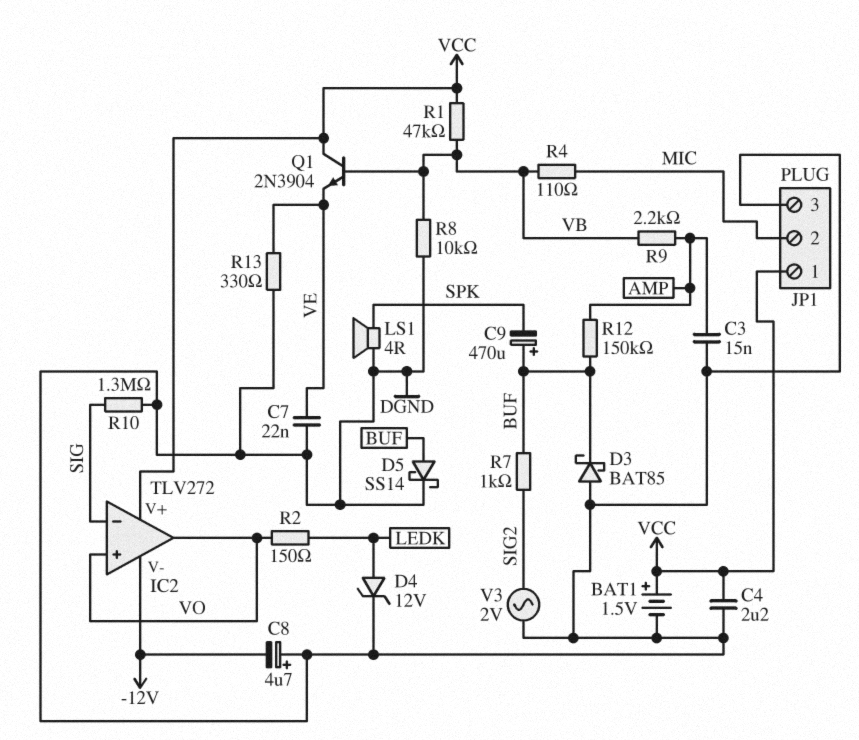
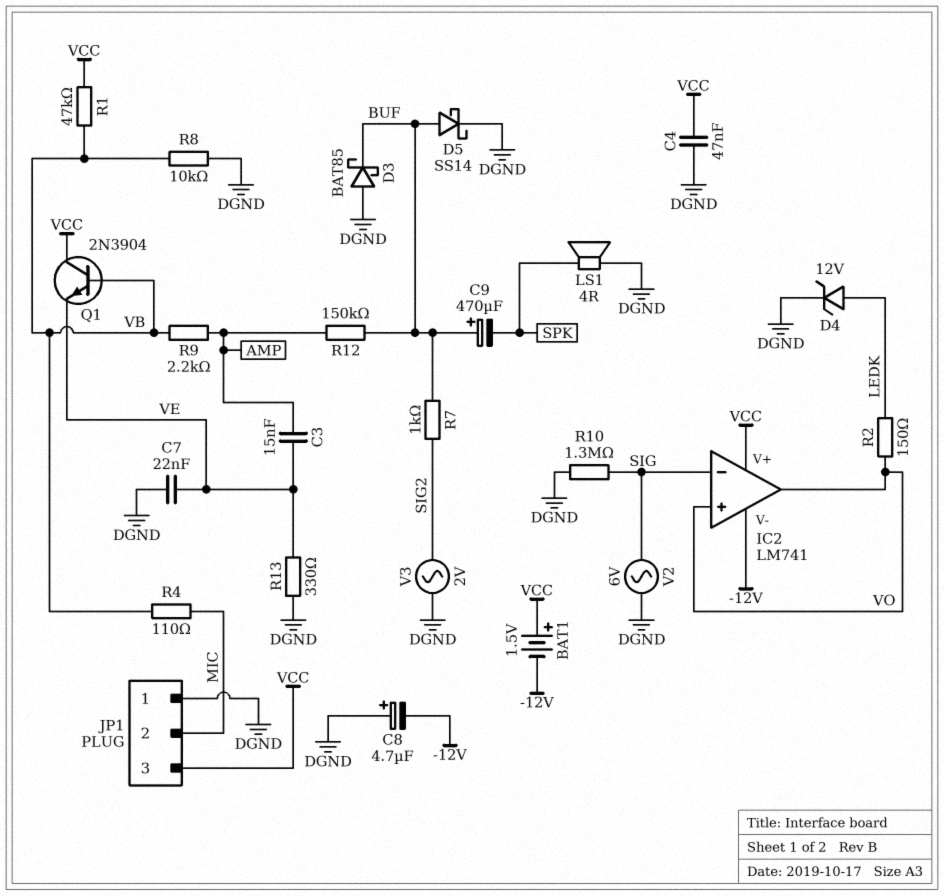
BAT1: 1.5V (plus VCC, minus DGND) -> 1.5V (plus VCC, minus -12V)
C3: 15nF (AMP, DGND) -> 15nF (AMP, VE)
C4: 2.2uF (DGND, VCC) -> 47nF (DGND, VCC)
IC2: TLV272 -> LM741
JP1 pin 1: VCC -> DGND
JP1 pin 3: DGND -> VCC
V2: none -> AC 6V (DGND, SIG)

